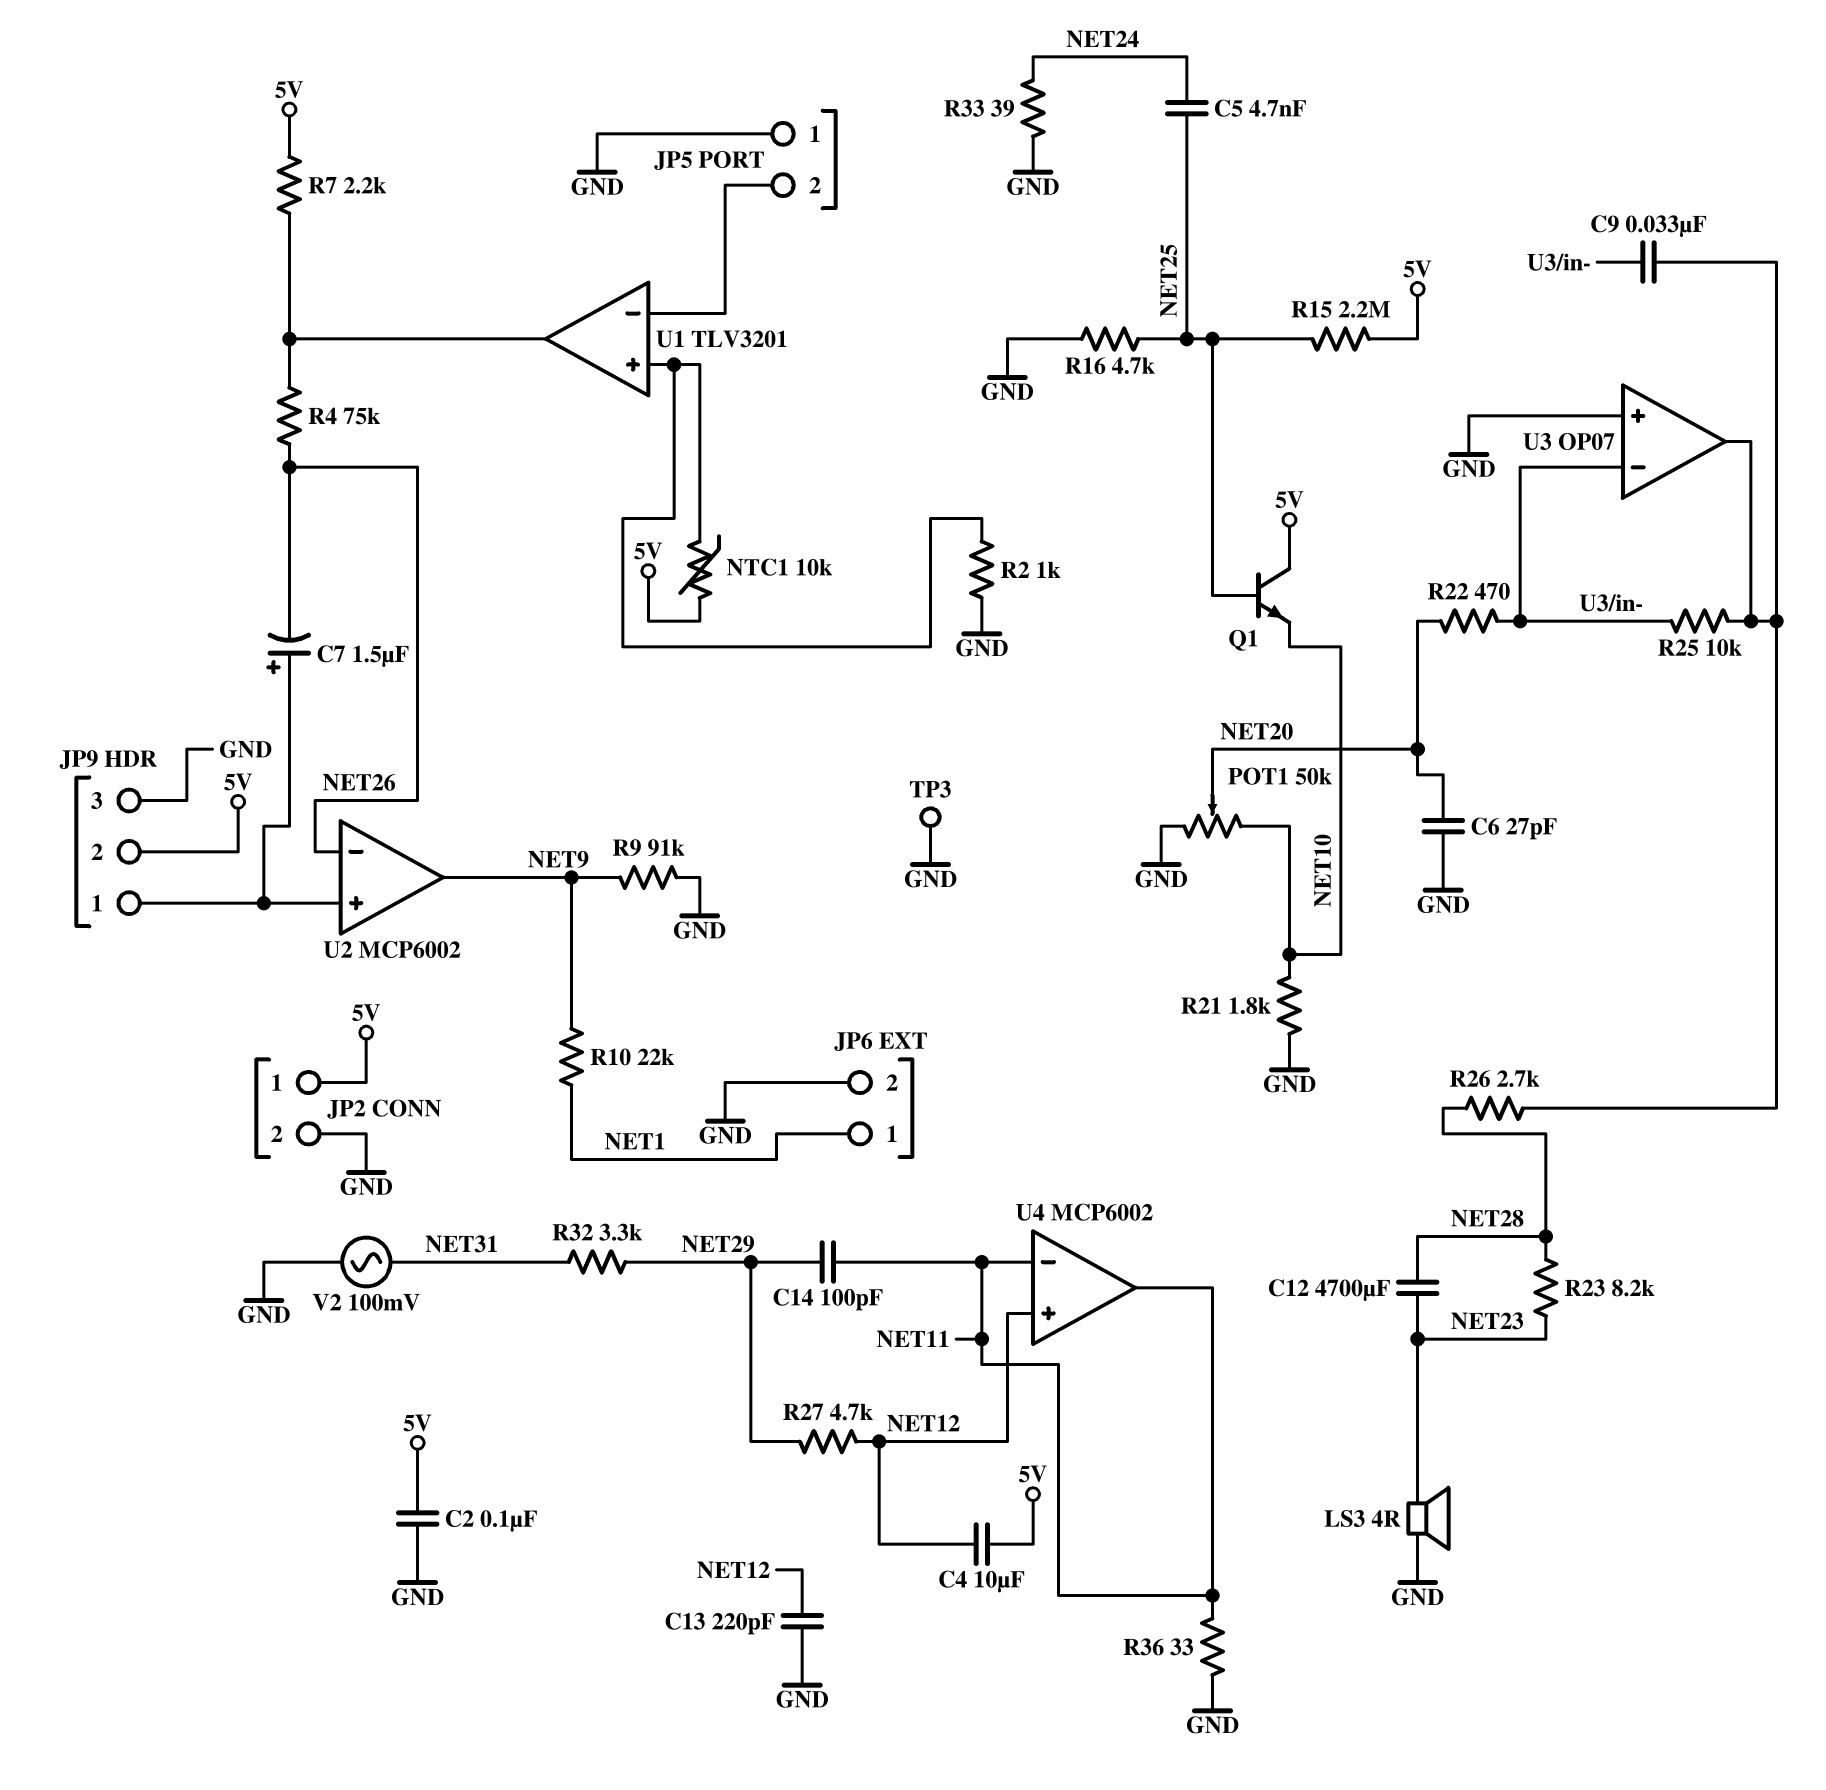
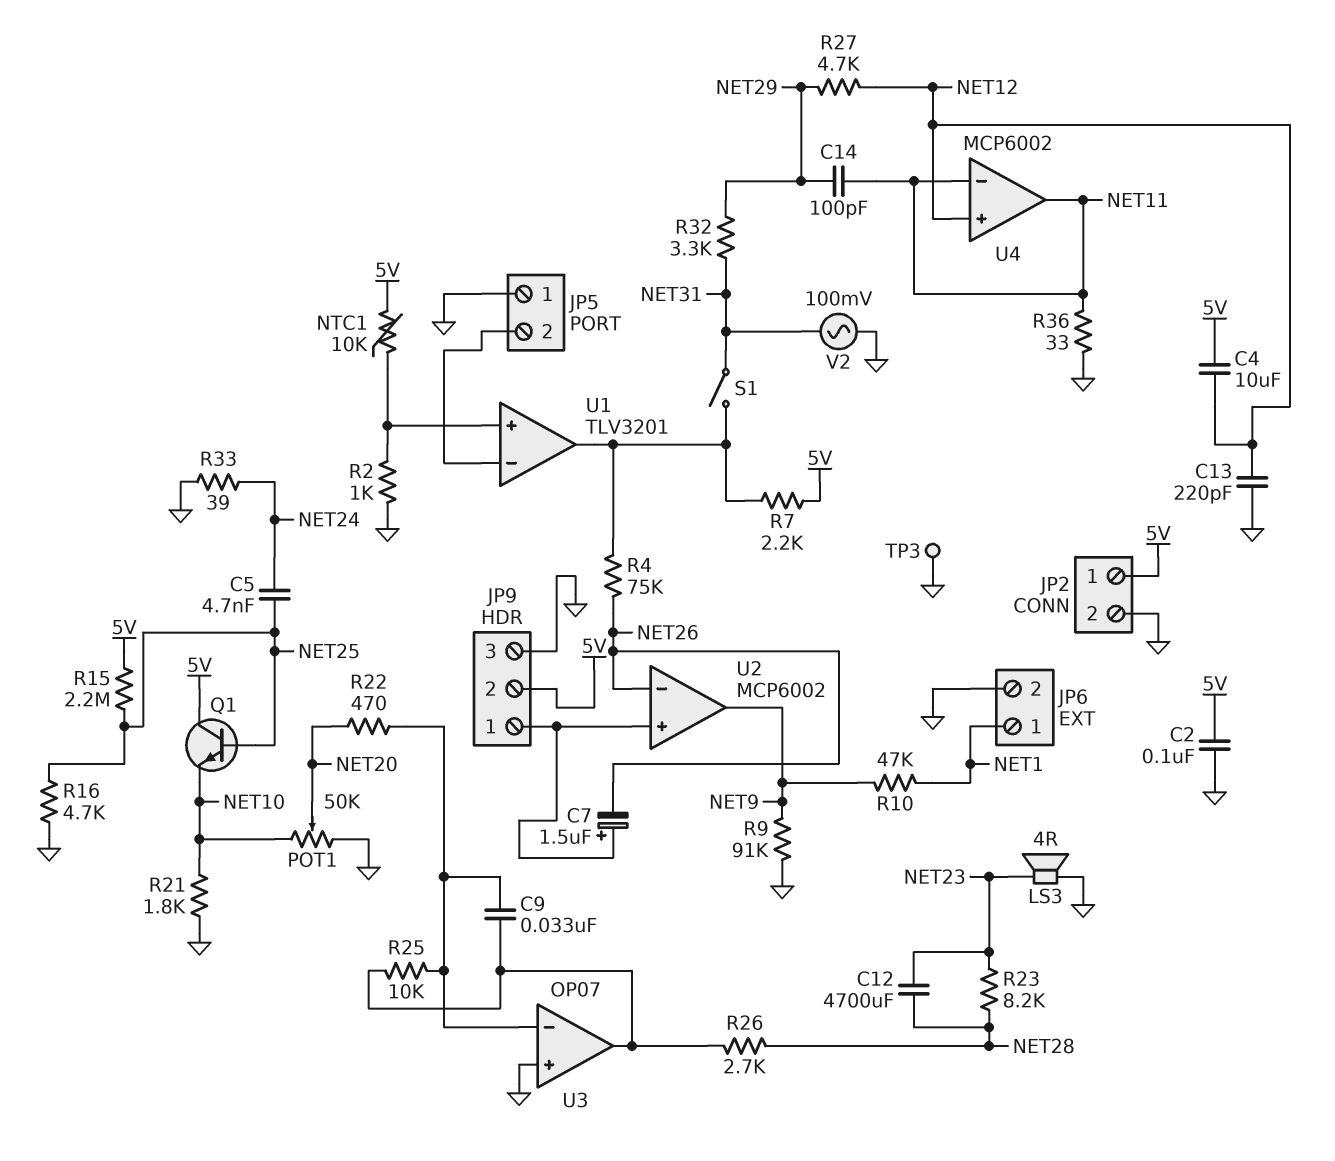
C6: 27pF (GND, NET20) -> none
R10: 22k (NET1, NET9) -> 47k (NET1, NET9)
S1: none -> switch (NET31, U1/out)

